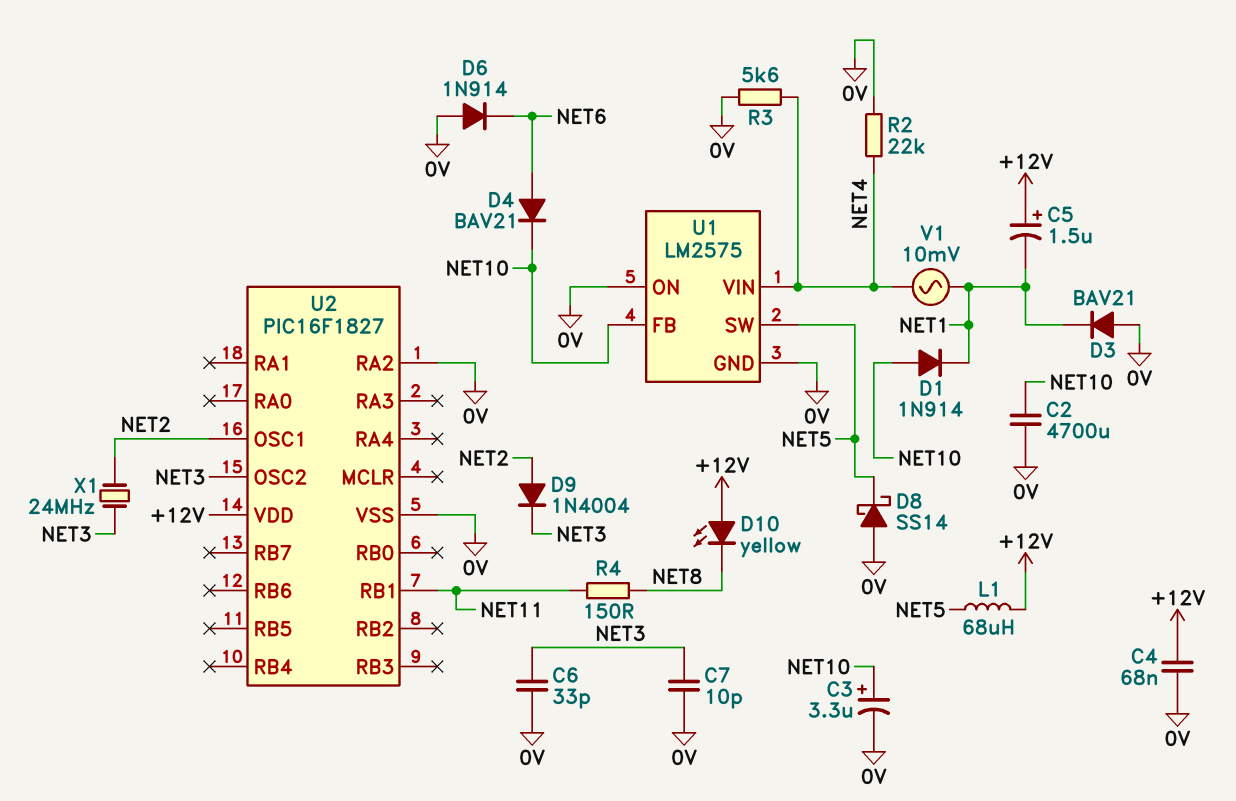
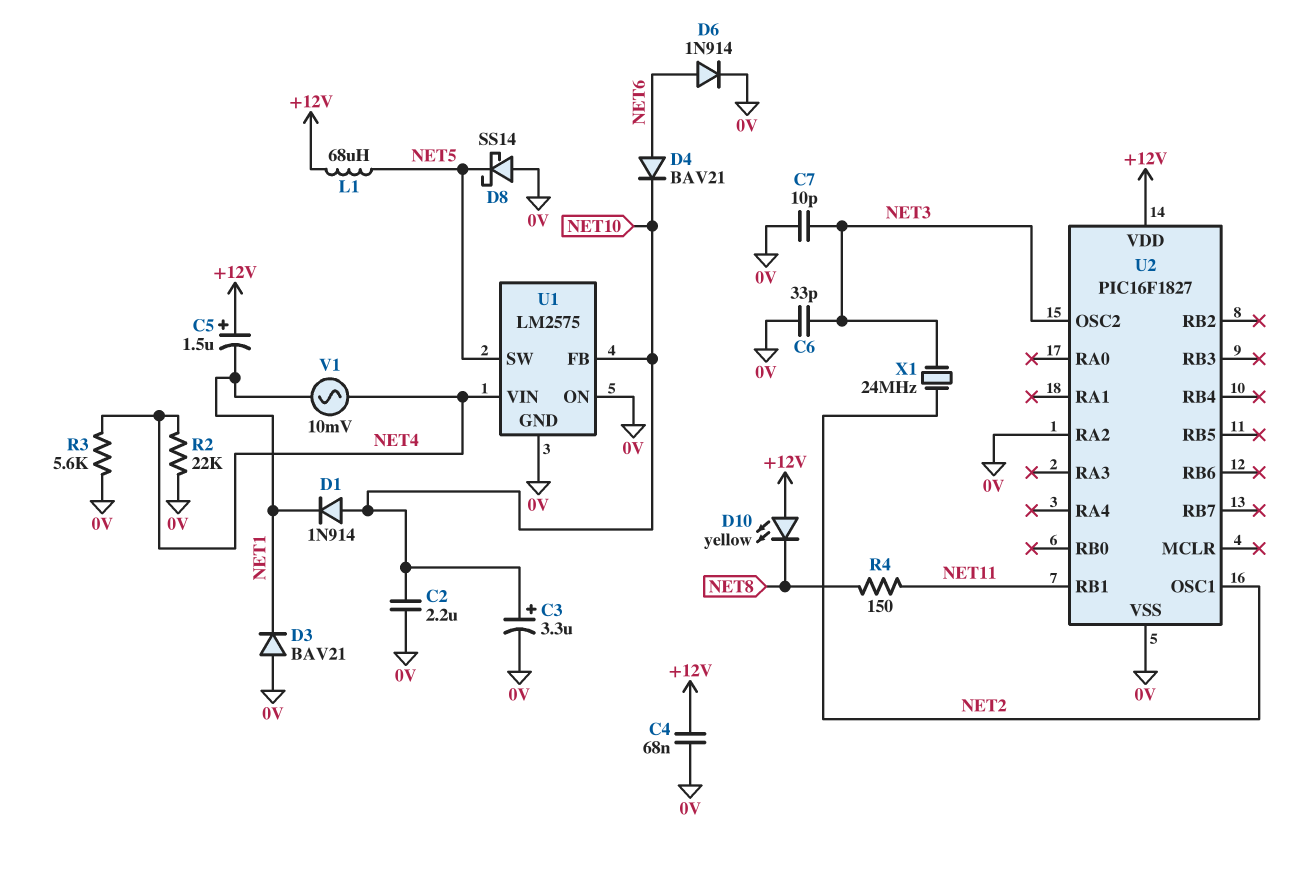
C2: 4700uF (0V, NET10) -> 2.2uF (0V, NET10)
D6: diode 1N914 (A 0V, K NET6) -> diode 1N914 (A NET6, K 0V)
D9: diode 1N4004 (A NET2, K NET3) -> none

